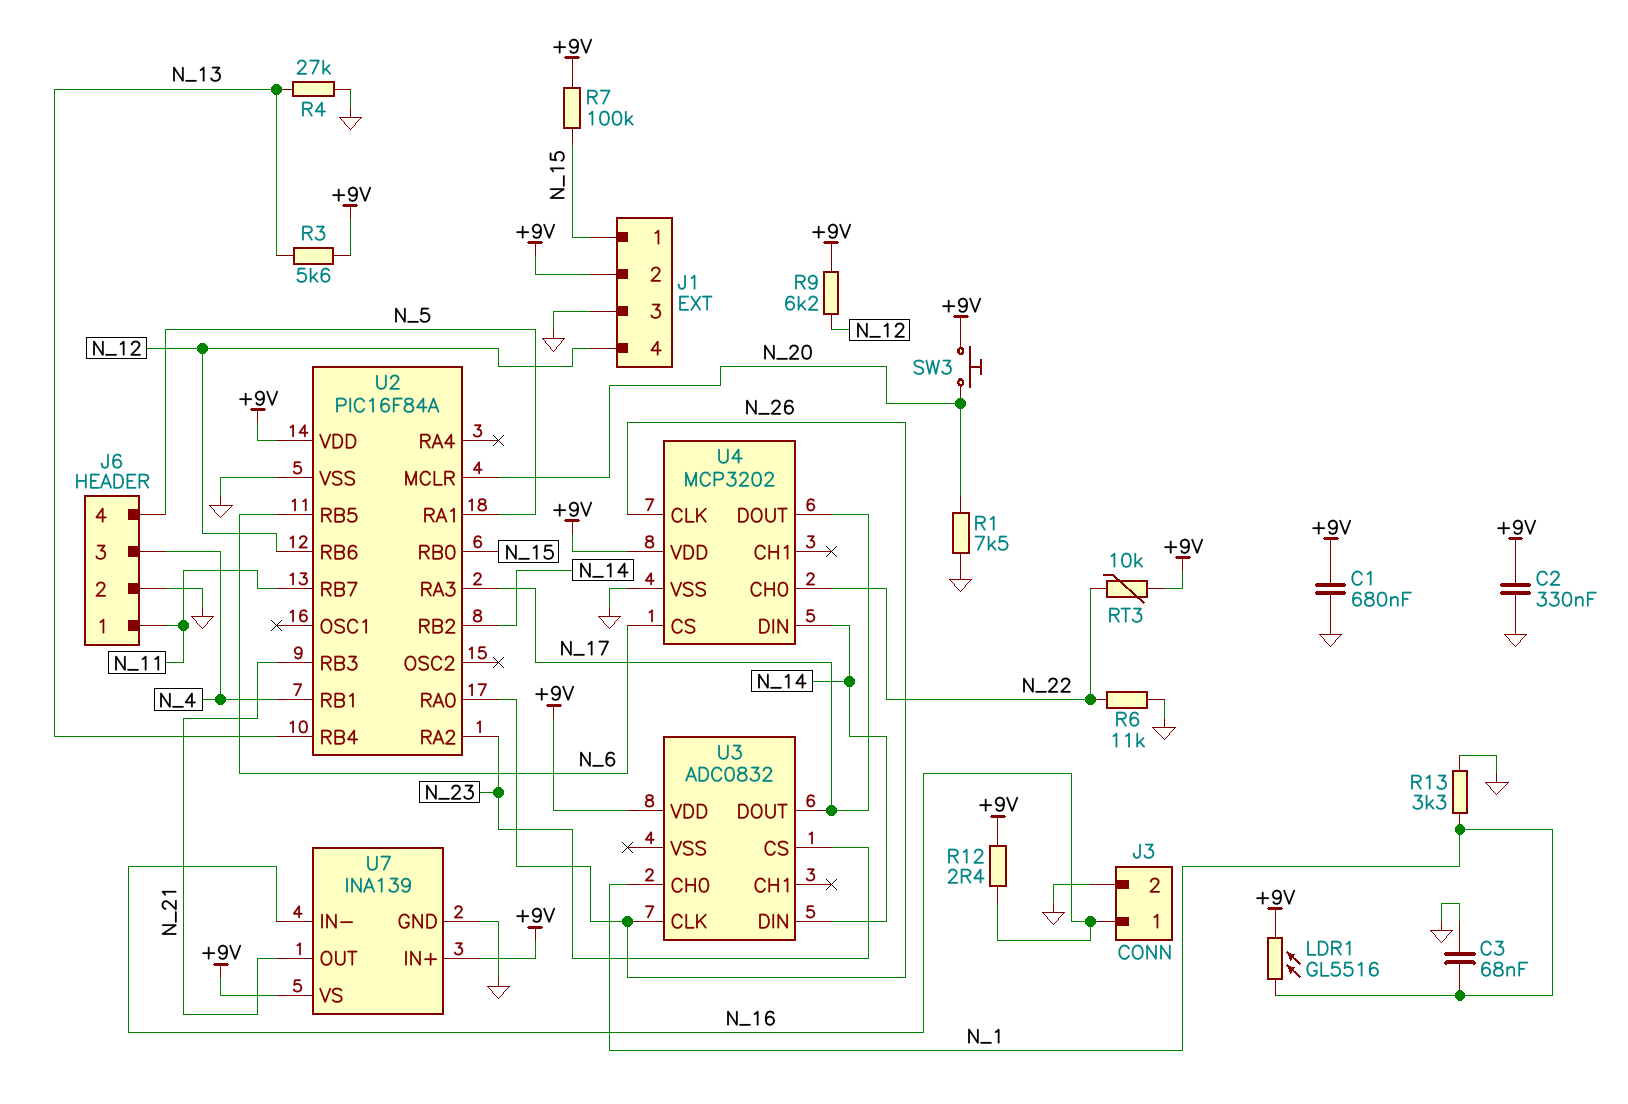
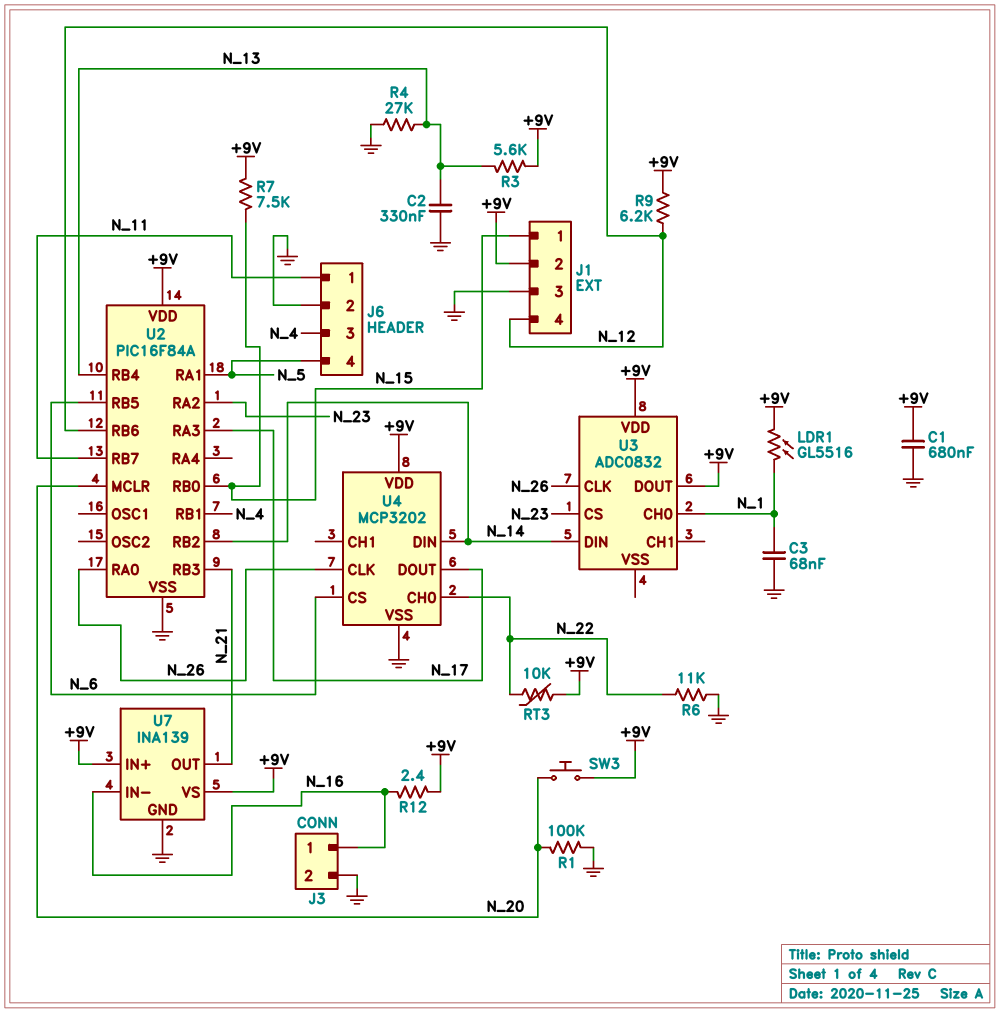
C2: 330nF (+9V, GND) -> 330nF (GND, N_13)
R1: 7.5k (GND, N_20) -> 100k (GND, N_20)
R7: 100k (+9V, N_15) -> 7.5k (+9V, N_15)
R13: 3.3k (GND, N_1) -> none
U3 pin DOUT: N_17 -> +9V

